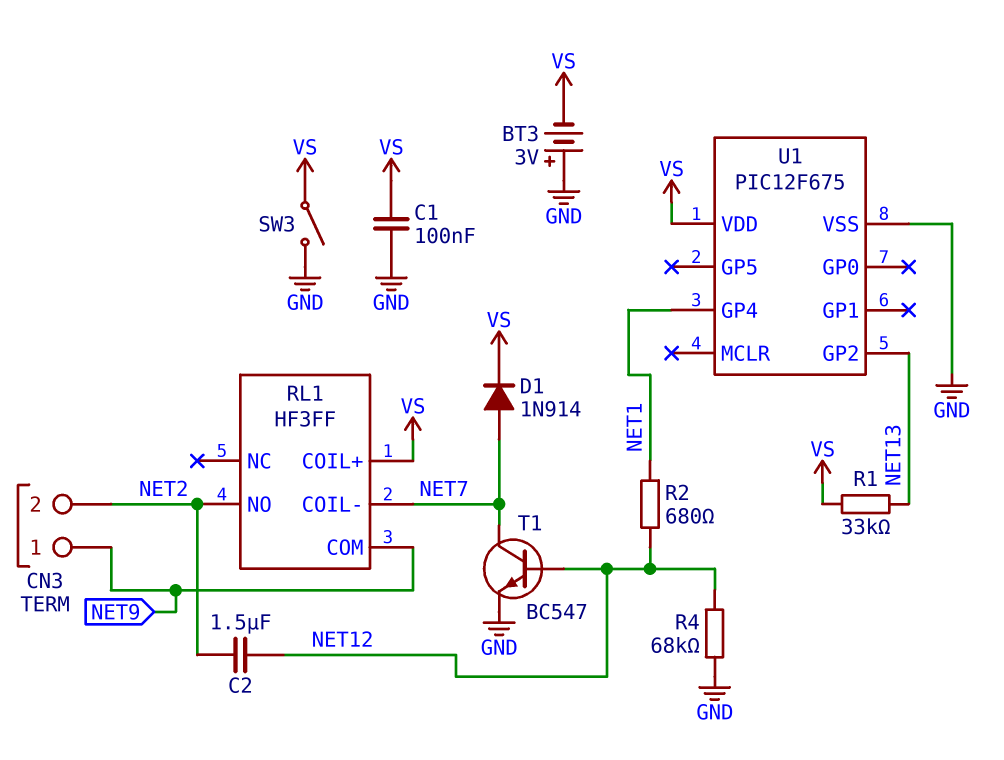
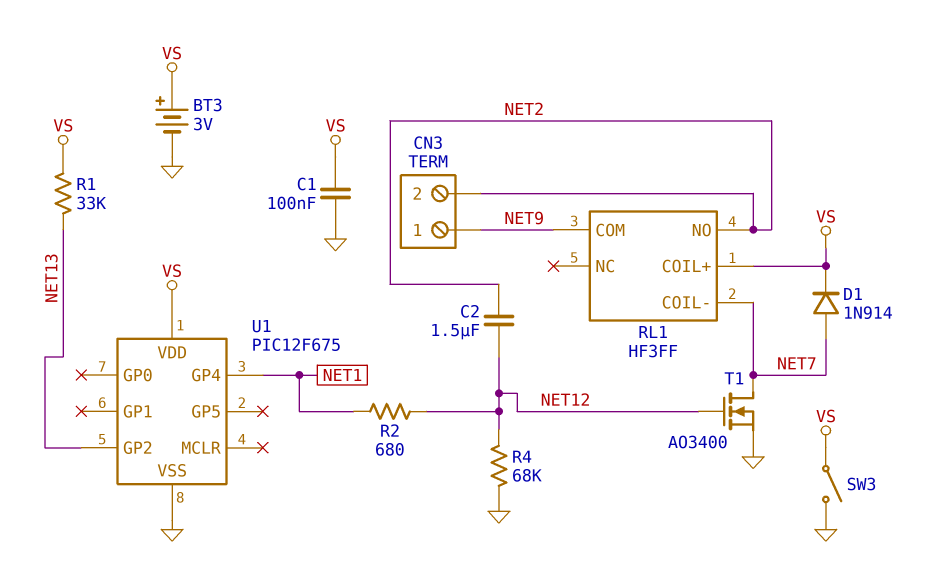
BT3: 3V (plus GND, minus VS) -> 3V (plus VS, minus GND)
T1: NPN BC547 (B NET12, C NET7, E GND) -> NMOS AO3400 (G NET12, D NET7, S GND)

